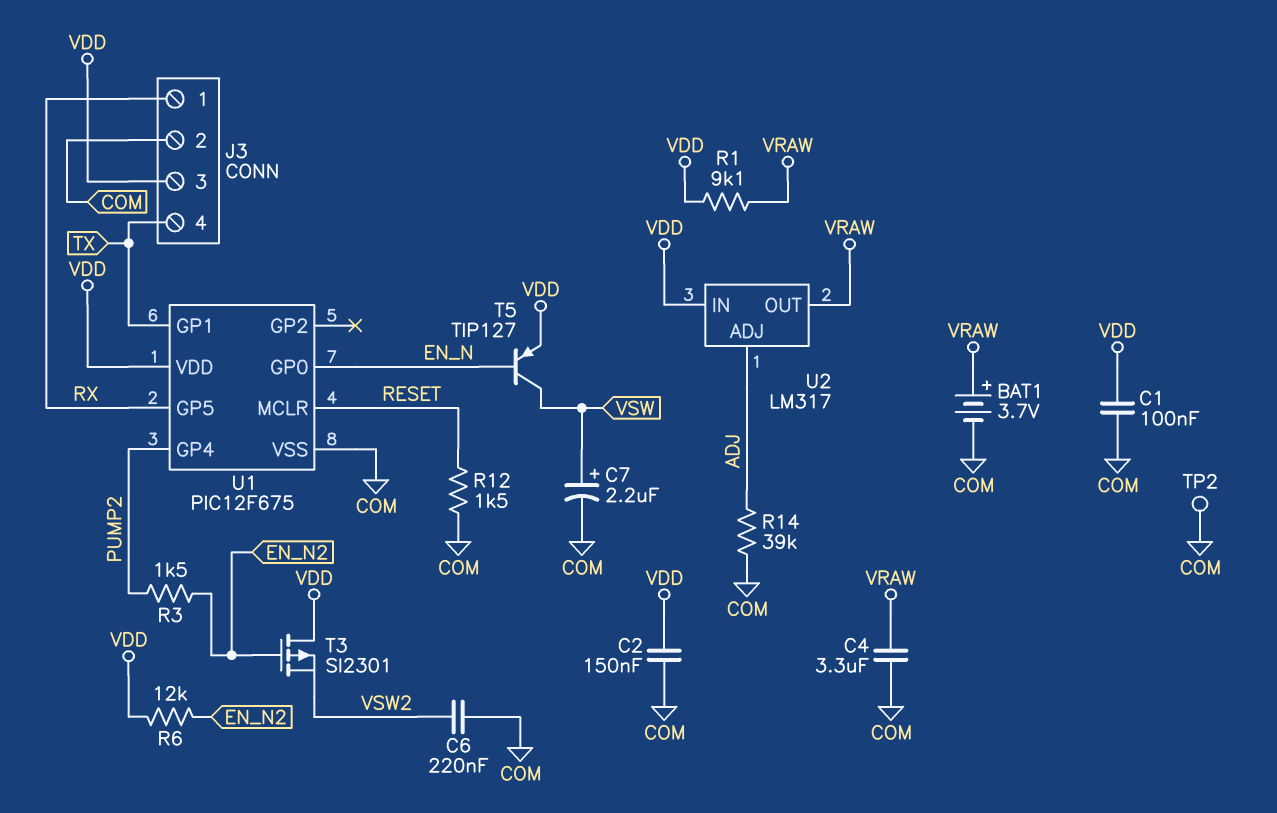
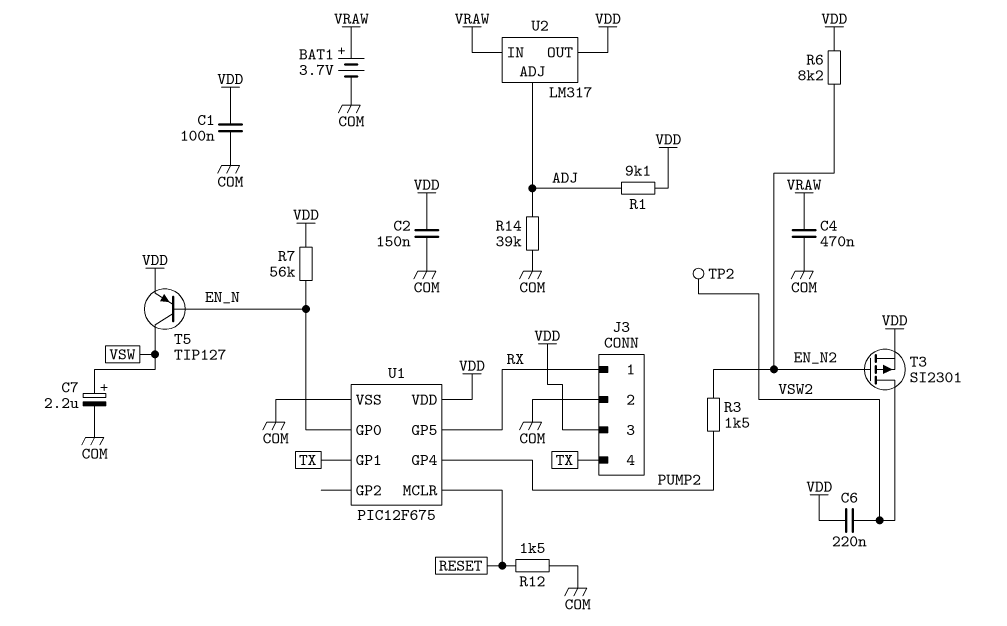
C4: 3.3uF (COM, VRAW) -> 470nF (COM, VRAW)
C6: 220nF (COM, VSW2) -> 220nF (VDD, VSW2)
R1: 9.1k (VDD, VRAW) -> 9.1k (ADJ, VDD)
R6: 12k (EN_N2, VDD) -> 8.2k (EN_N2, VDD)
R7: none -> 56k (EN_N, VDD)
T3: PMOS SI2301 (G EN_N2, D VDD, S VSW2) -> PMOS SI2301 (G EN_N2, D VSW2, S VDD)
TP2: test point (COM) -> test point (VSW2)
U2 pin IN: VDD -> VRAW
U2 pin OUT: VRAW -> VDD

